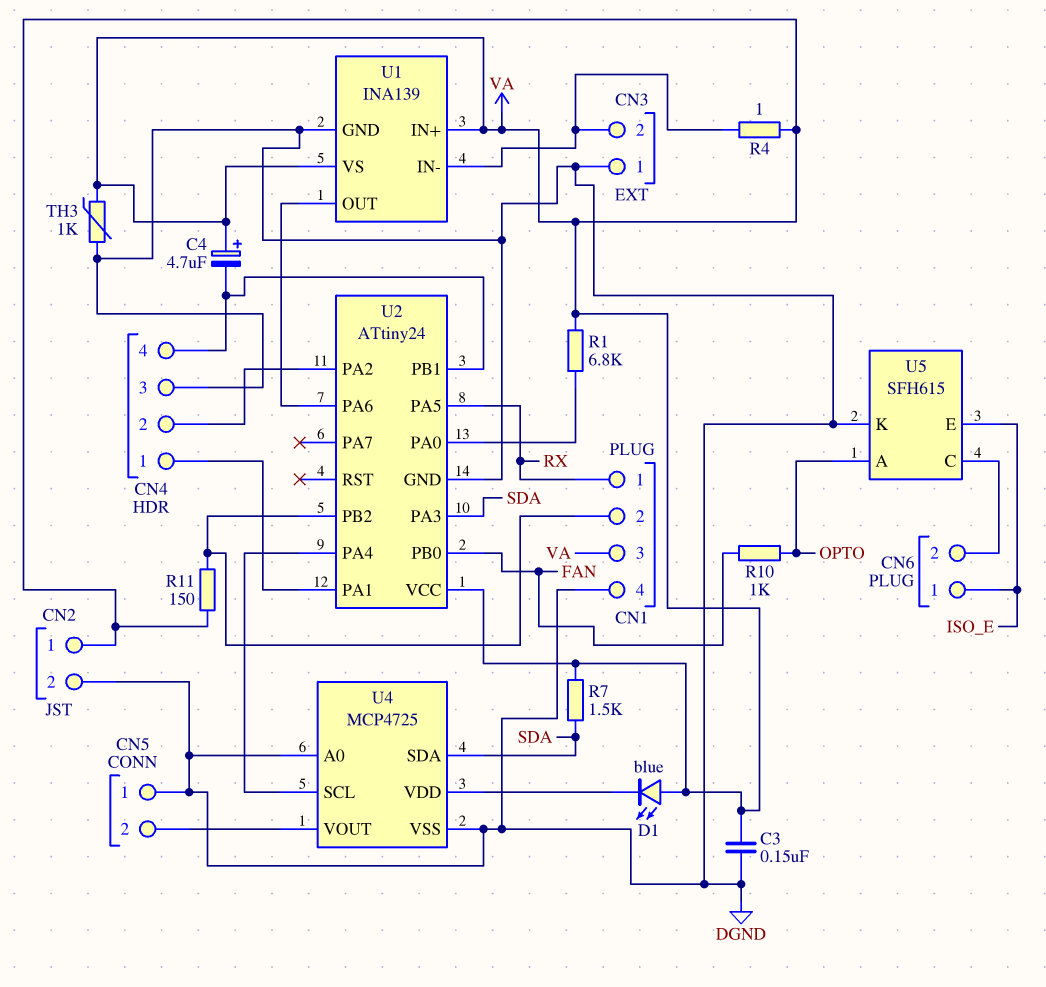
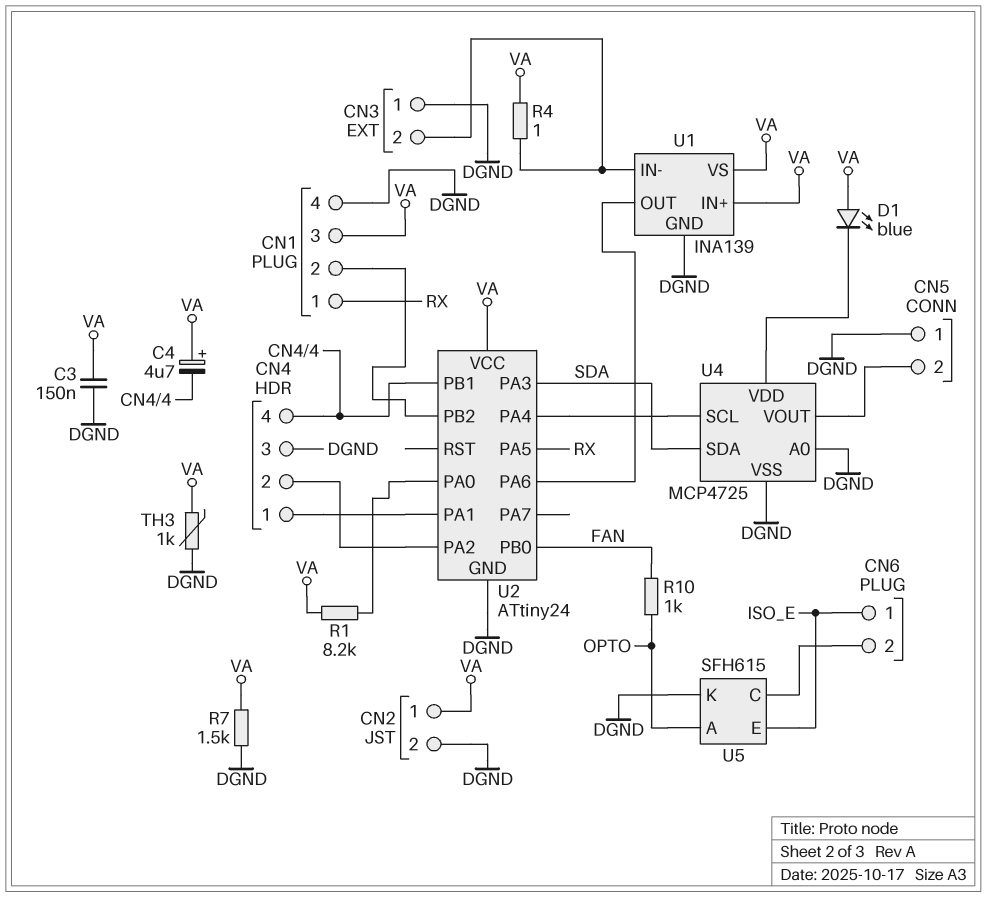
R1: 6.8k (U2/PA0, VA) -> 8.2k (U2/PA0, VA)
R7: 1.5k (SDA, VA) -> 1.5k (DGND, VA)
R11: 150 (CN1/2, VA) -> none

